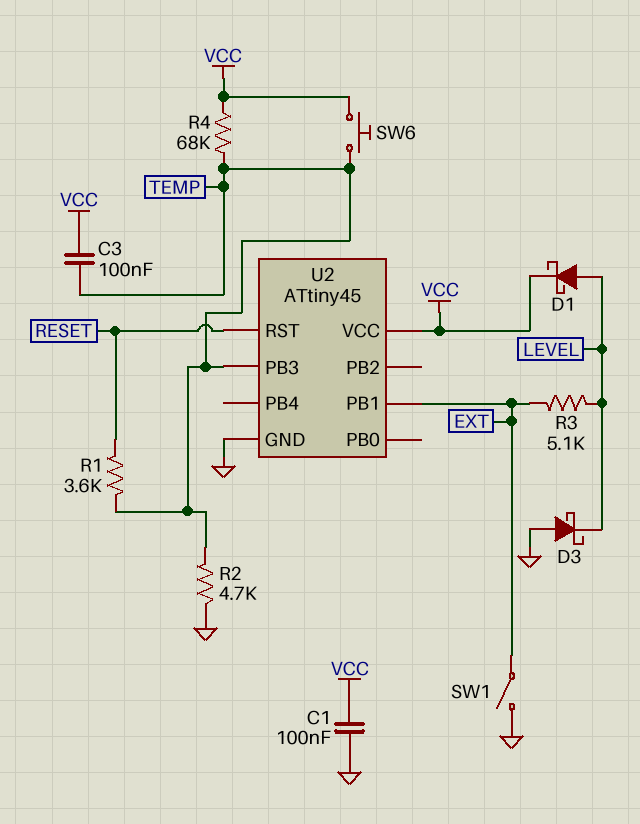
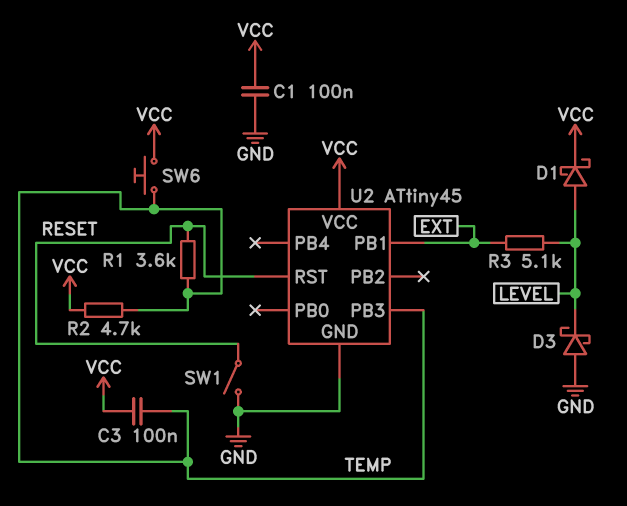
R2: 4.7k (GND, TEMP) -> 4.7k (TEMP, VCC)
R4: 68k (TEMP, VCC) -> none
SW1: switch (EXT, GND) -> switch (GND, RESET)

